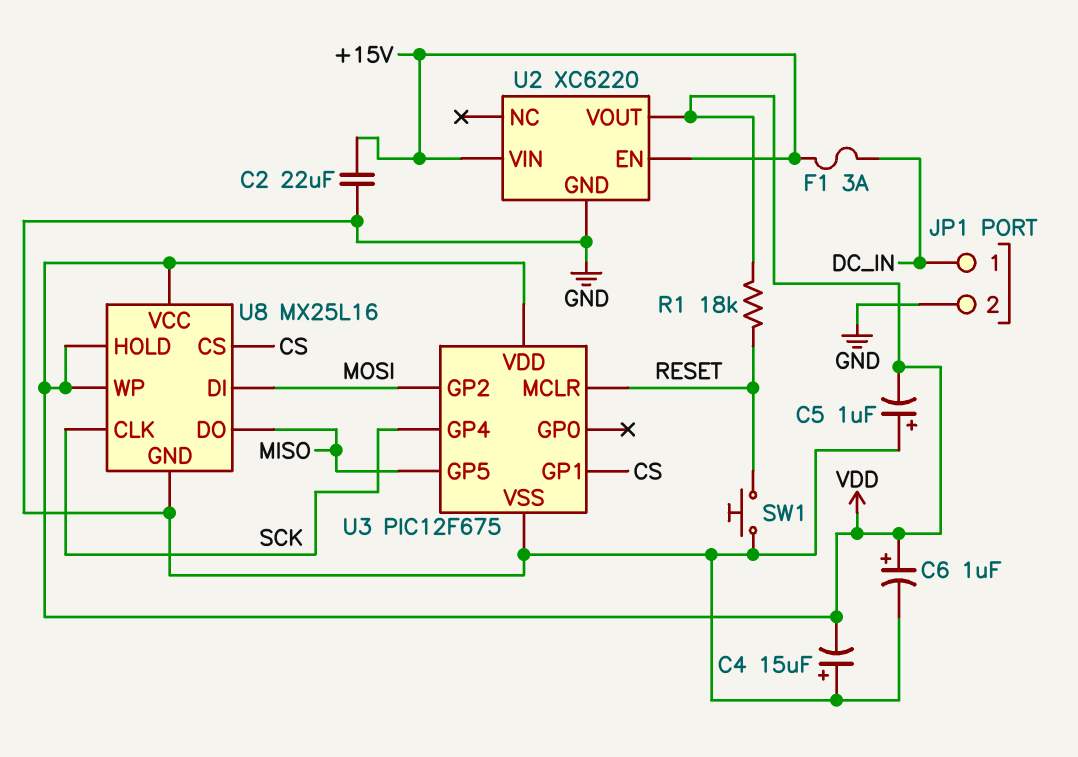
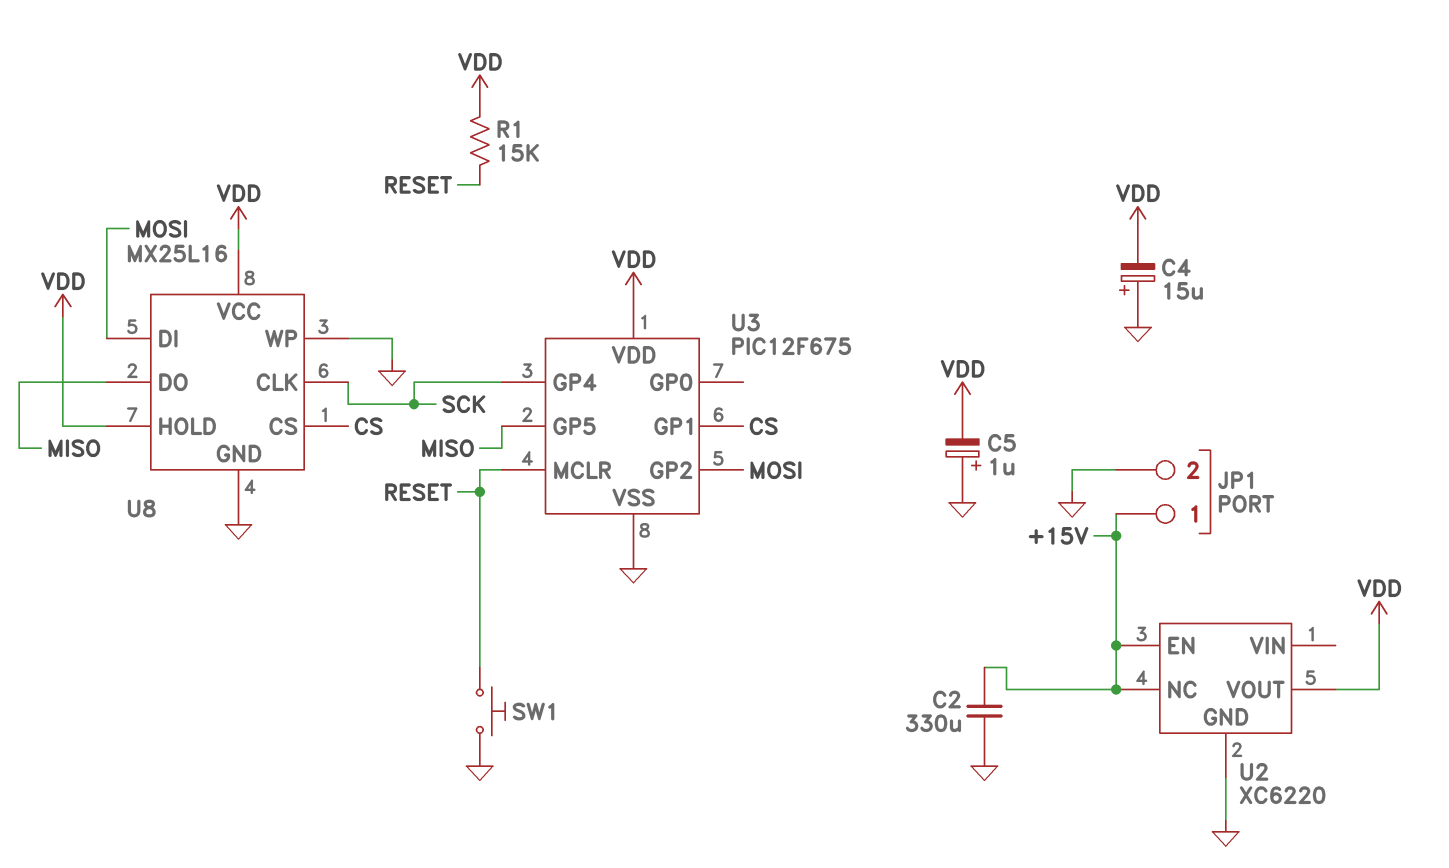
C2: 22uF (+15V, GND) -> 330uF (+15V, GND)
C6: 1uF (plus VDD, minus GND) -> none
F1: 3A (+15V, DC_IN) -> none
JP1 pin 1: DC_IN -> +15V
R1: 18k (RESET, VDD) -> 15k (RESET, VDD)
U2 pin NC: none -> +15V
U2 pin VIN: +15V -> none
U8 pin WP: VDD -> GND

